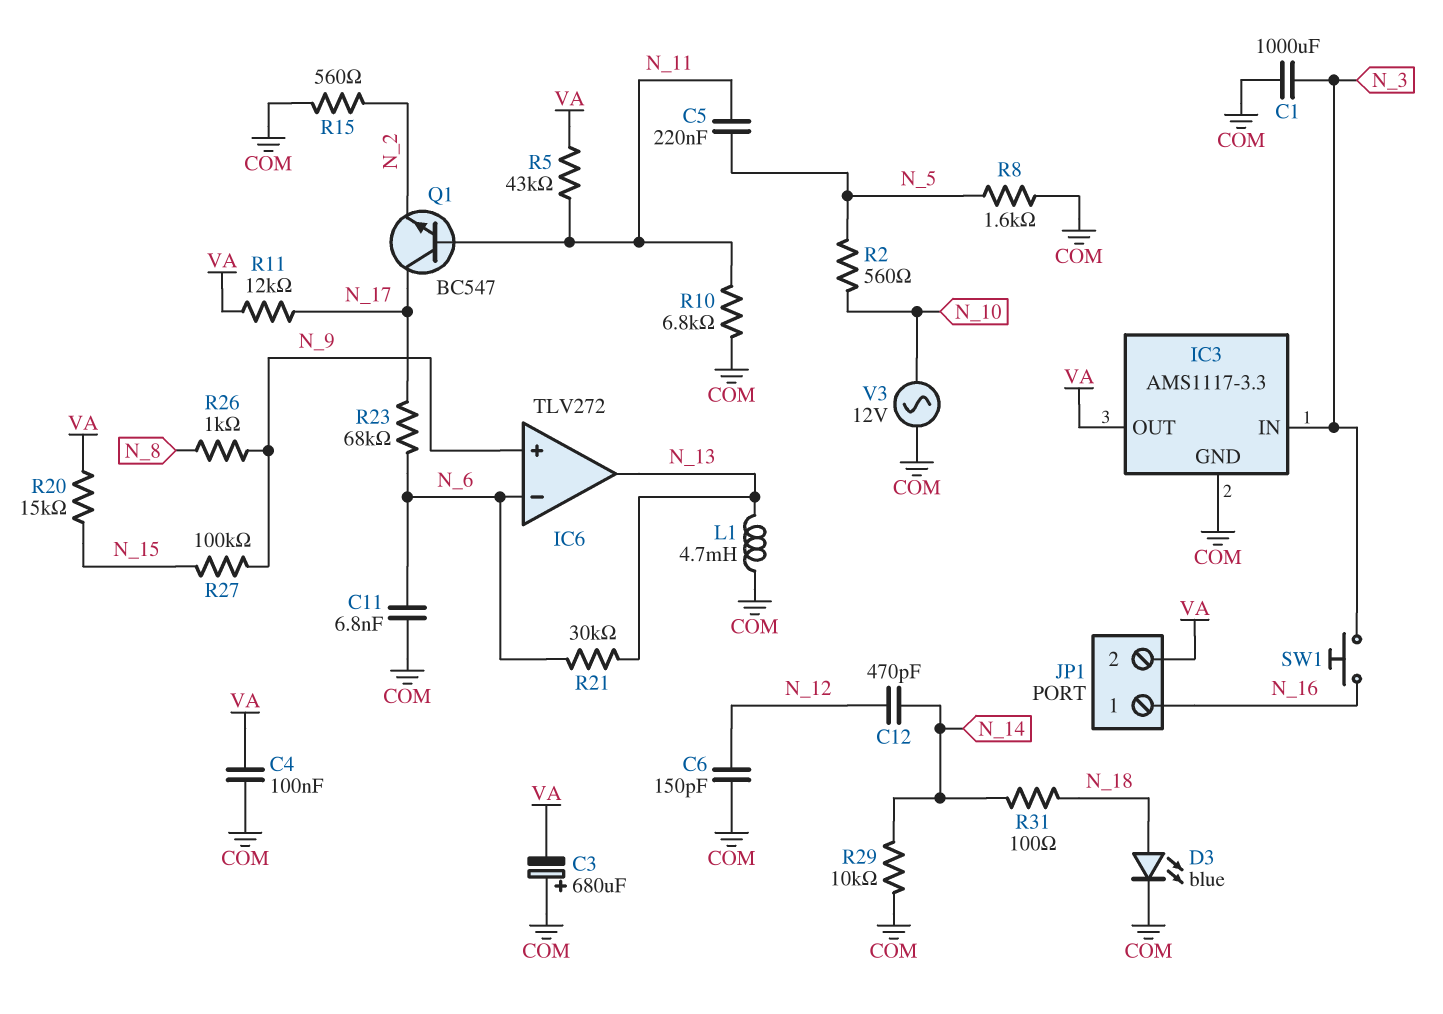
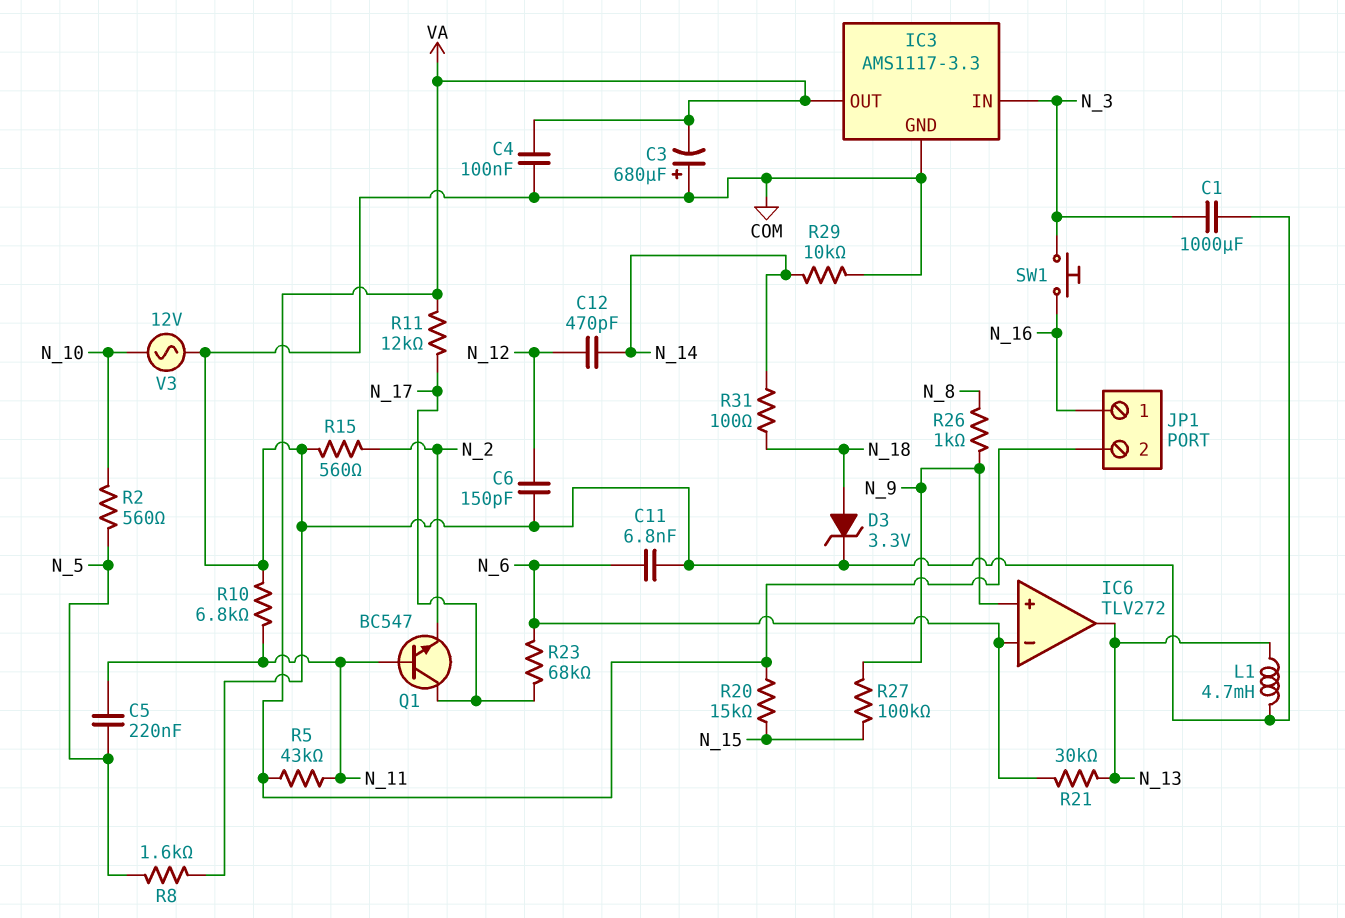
D3: LED blue (A N_18, K COM) -> zener 3.3V (A N_18, K COM)

